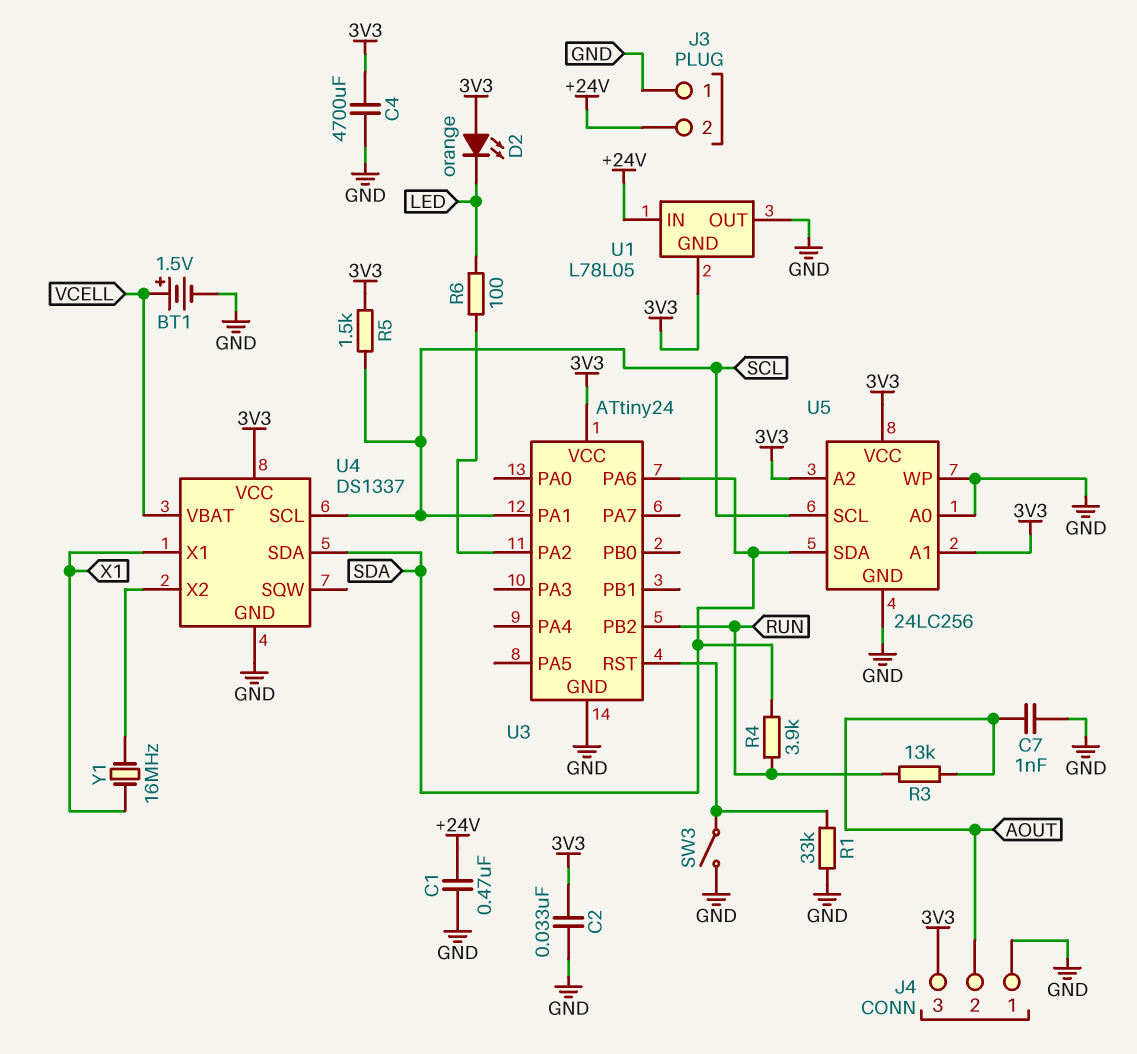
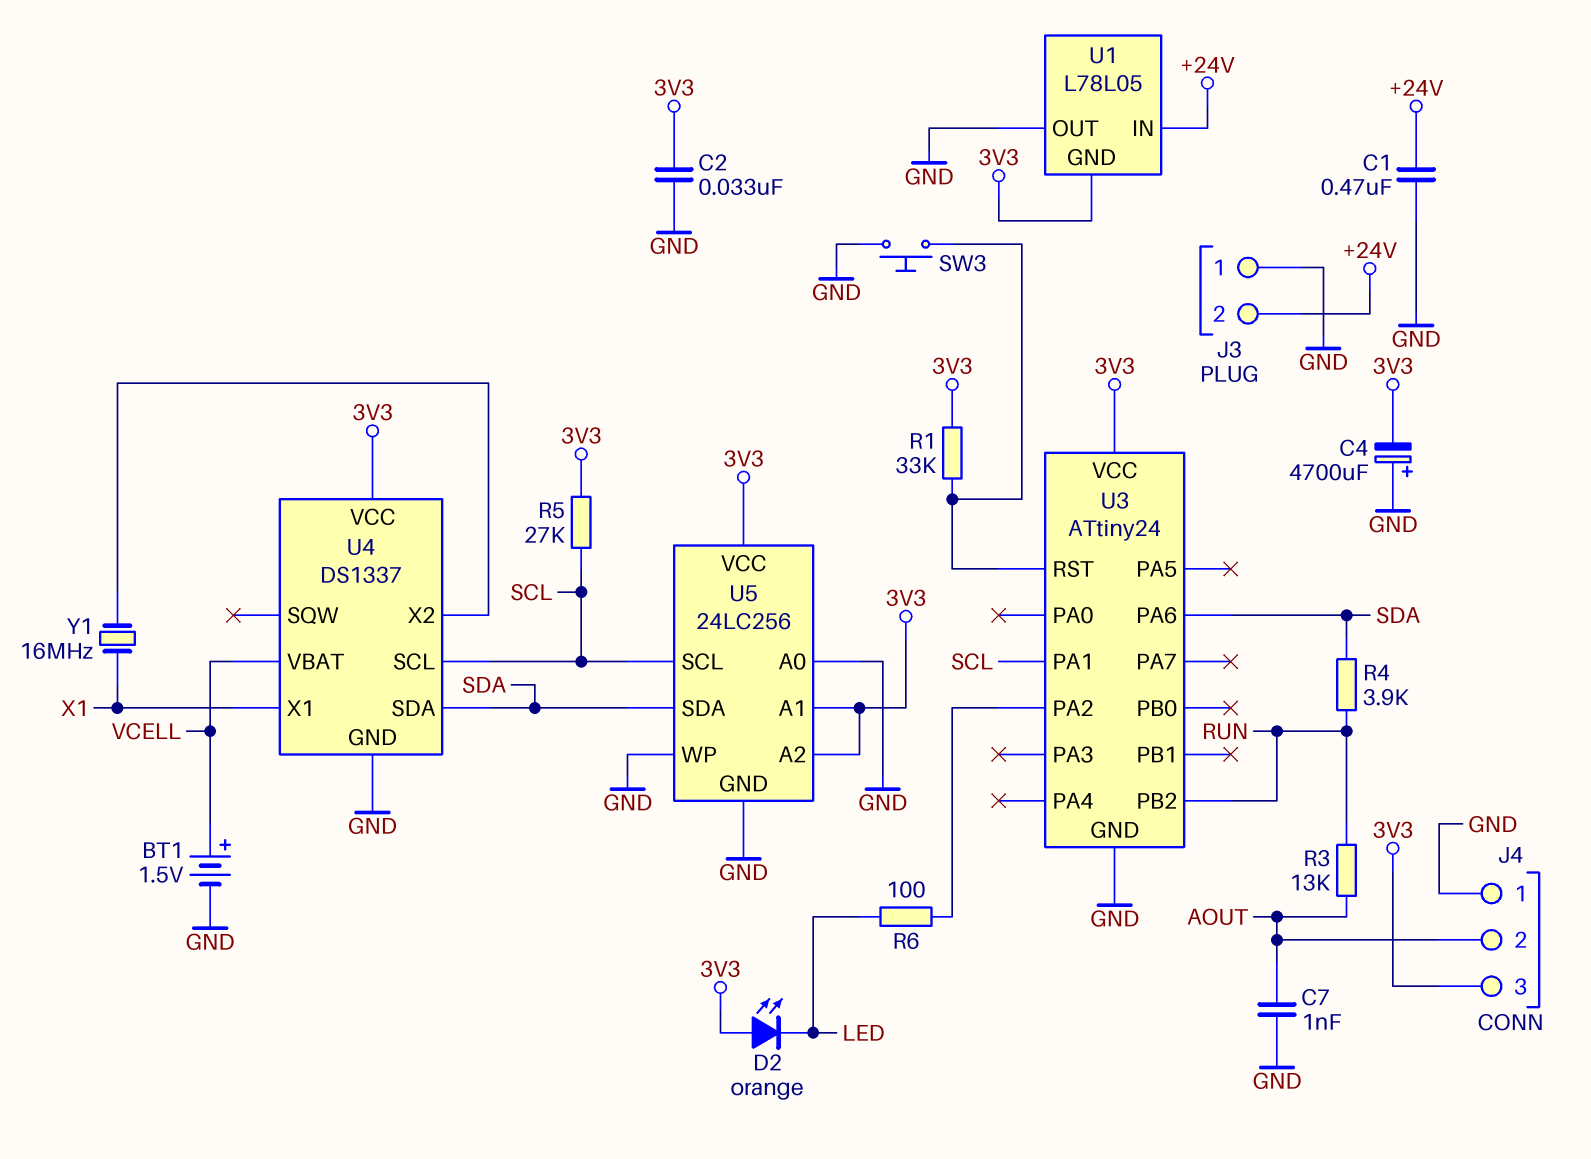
C4: 4700uF (3V3, GND) -> 4700uF (plus GND, minus 3V3)
R1: 33k (GND, U3/RST) -> 33k (3V3, U3/RST)
R5: 1.5k (3V3, SCL) -> 27k (3V3, SCL)
SW3: switch (GND, U3/RST) -> button (GND, U3/RST)

